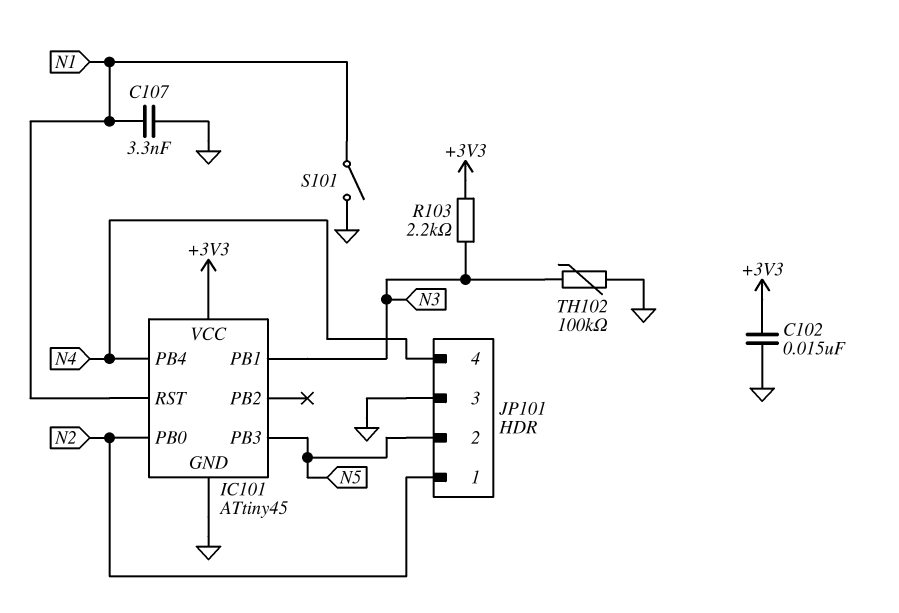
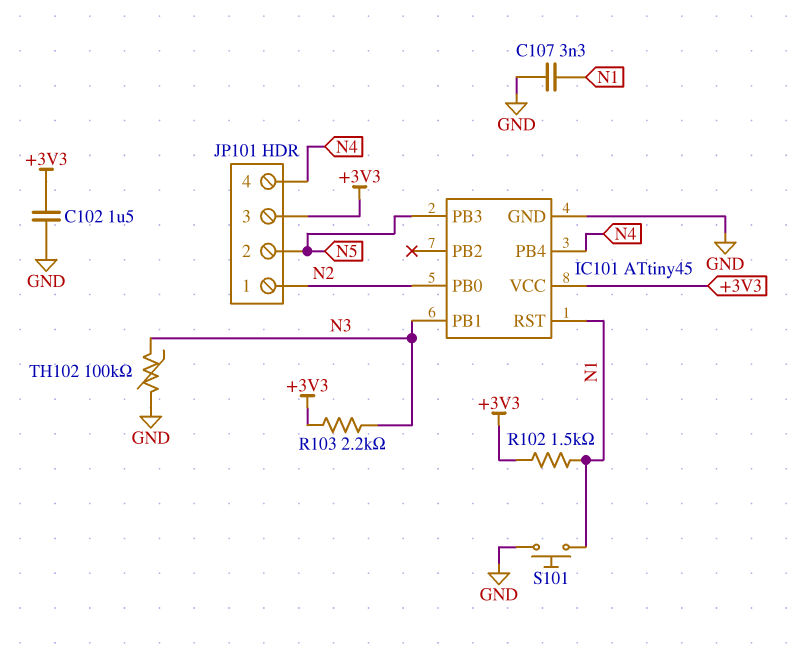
C102: 15nF (+3V3, GND) -> 1.5uF (+3V3, GND)
JP101 pin 3: GND -> +3V3
R102: none -> 1.5k (+3V3, N1)
S101: switch (GND, N1) -> button (GND, N1)

